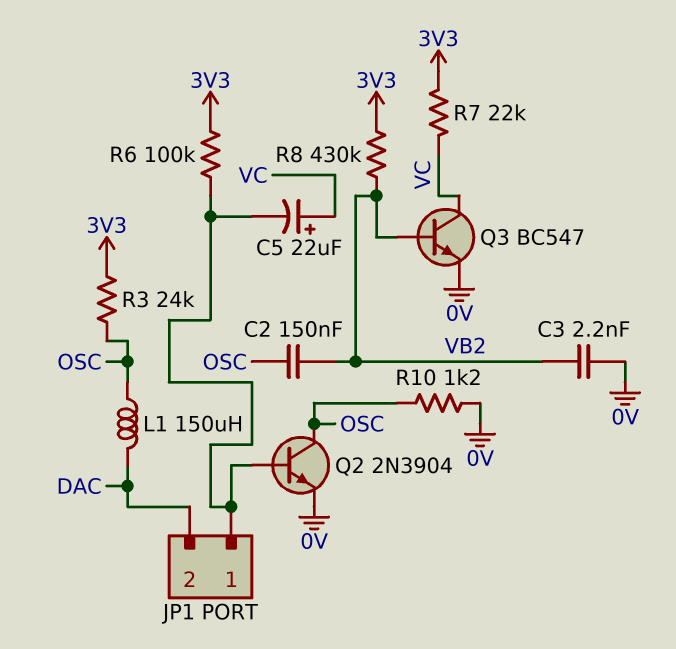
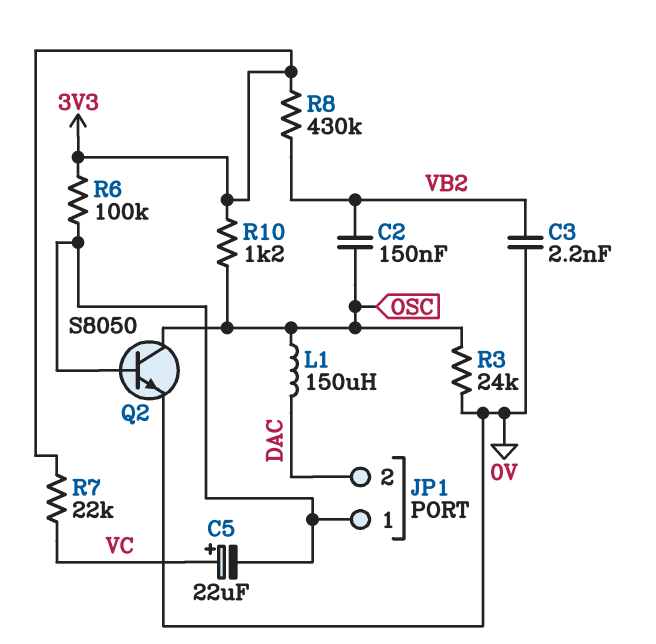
Q2: NPN 2N3904 (B JP1/1, C OSC, E 0V) -> NPN S8050 (B JP1/1, C OSC, E 0V)
Q3: NPN BC547 (B VB2, C VC, E 0V) -> none
R3: 24k (3V3, OSC) -> 24k (0V, OSC)
R10: 1.2k (0V, OSC) -> 1.2k (3V3, OSC)

